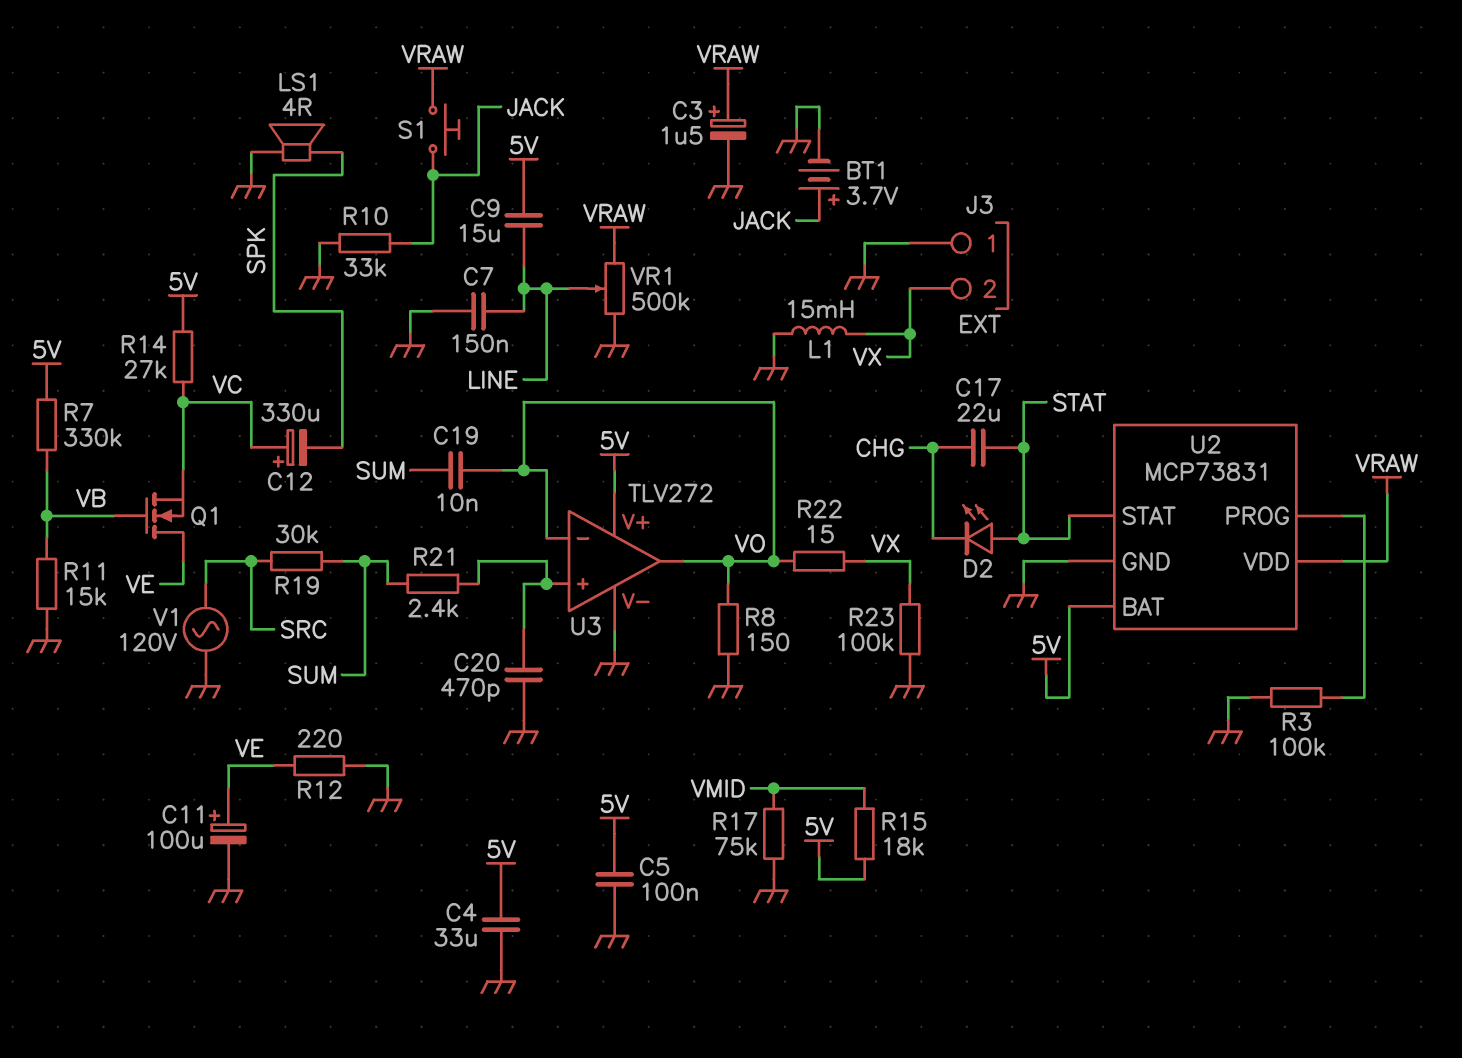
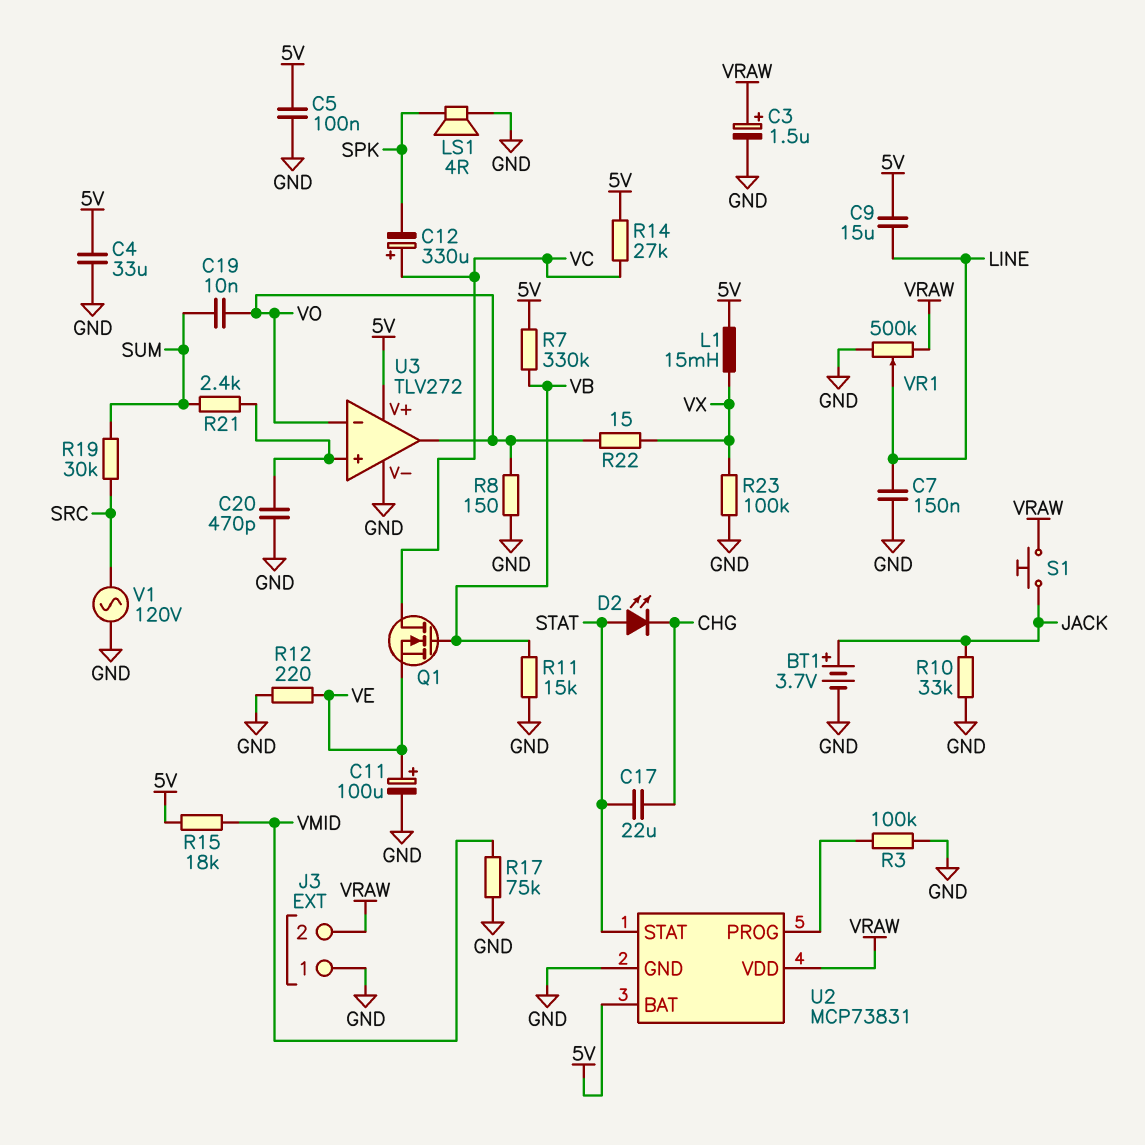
J3 pin 2: VX -> VRAW
L1: 15mH (GND, VX) -> 15mH (5V, VX)
Q1: NMOS (G VB, D VE, S VC) -> NMOS (G VB, D VC, S VE)

